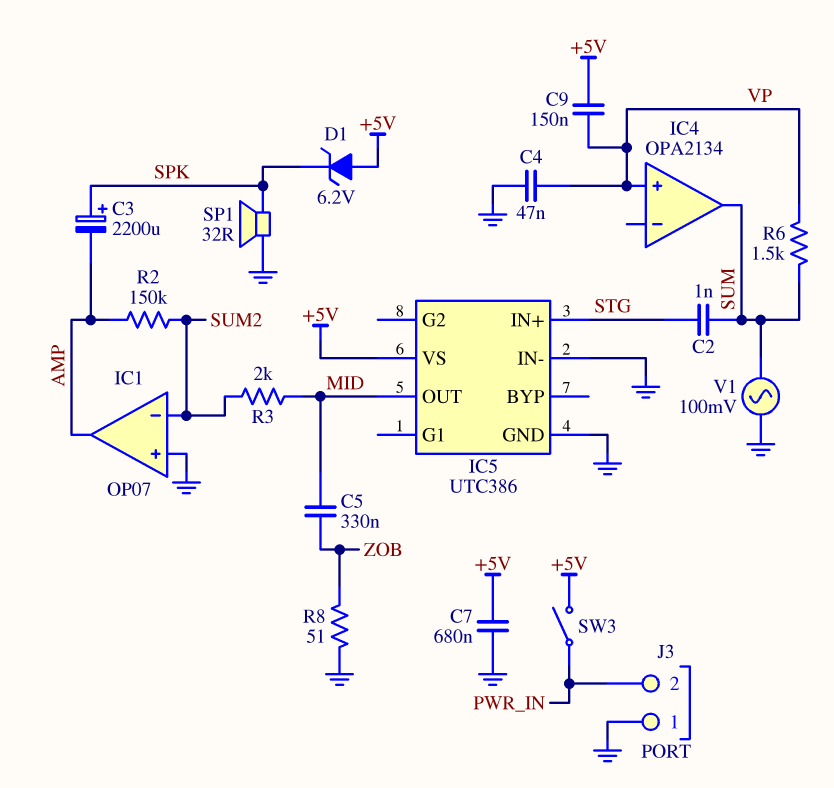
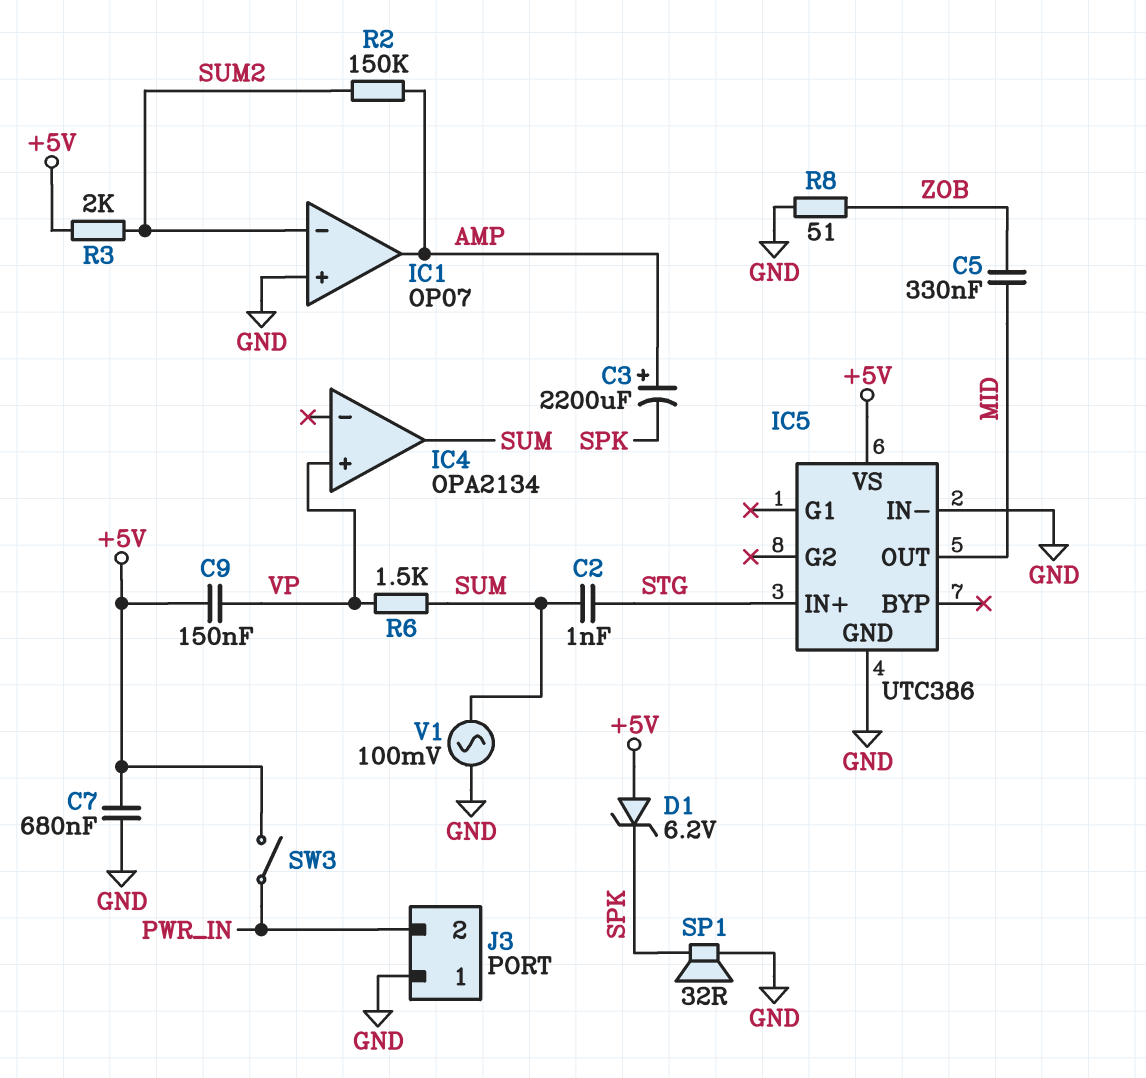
C3: 2200uF (plus SPK, minus AMP) -> 2200uF (plus AMP, minus SPK)
C4: 47nF (GND, VP) -> none
R3: 2k (MID, SUM2) -> 2k (+5V, SUM2)

